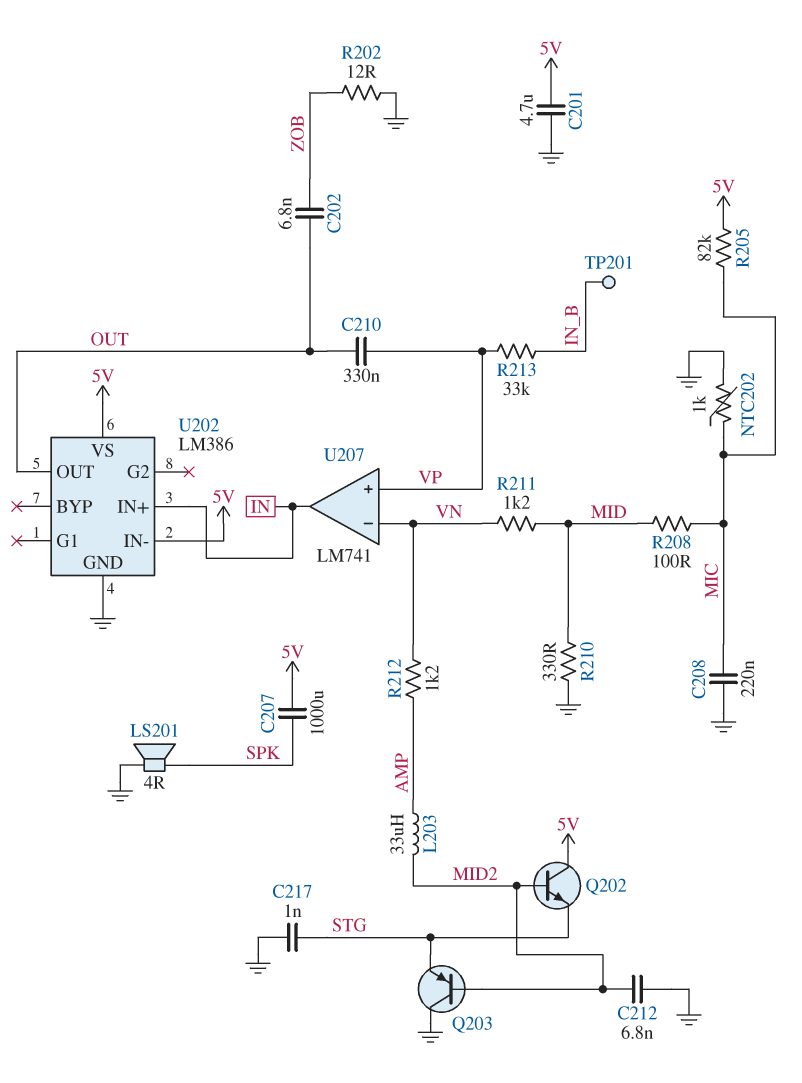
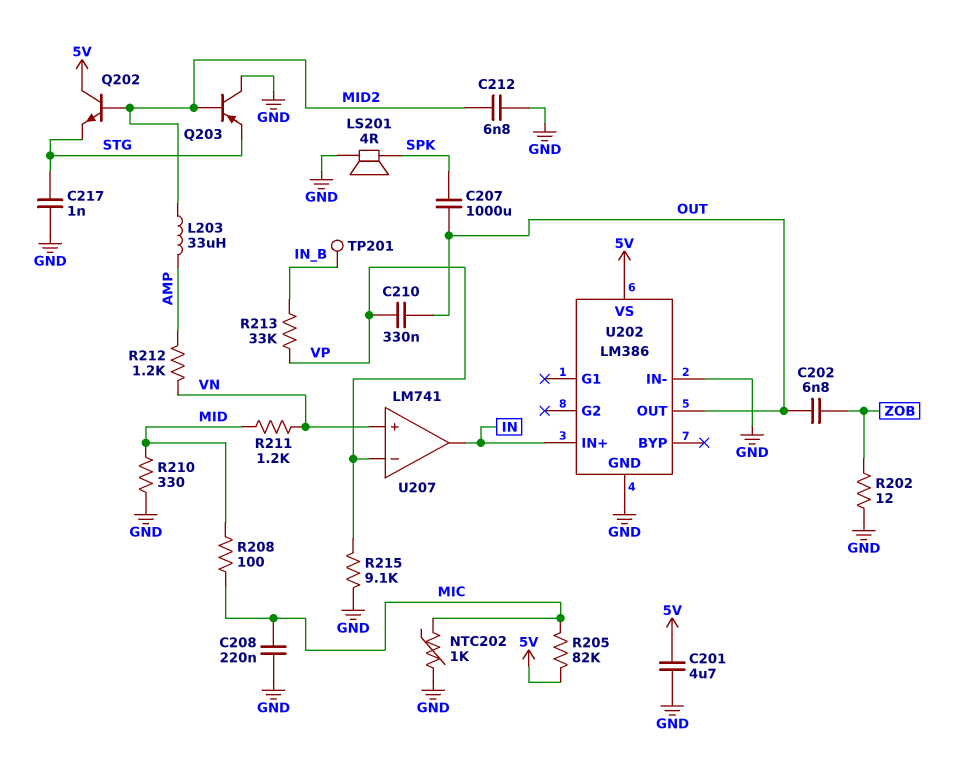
C207: 1000uF (5V, SPK) -> 1000uF (OUT, SPK)
R215: none -> 9.1k (GND, VP)
U202 pin IN-: 5V -> GND
U207 pin in+: VP -> VN
U207 pin in-: VN -> VP

